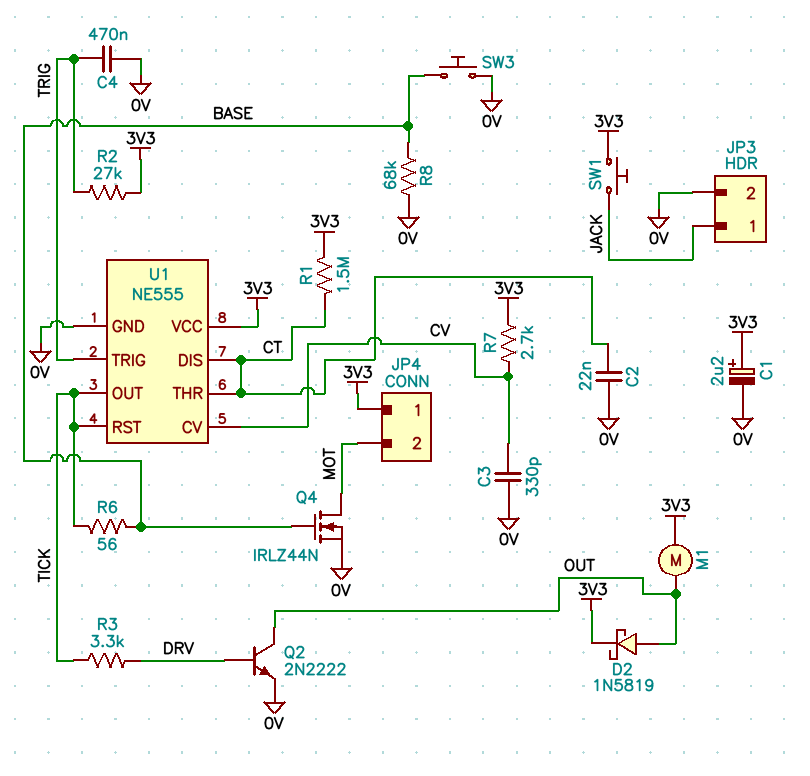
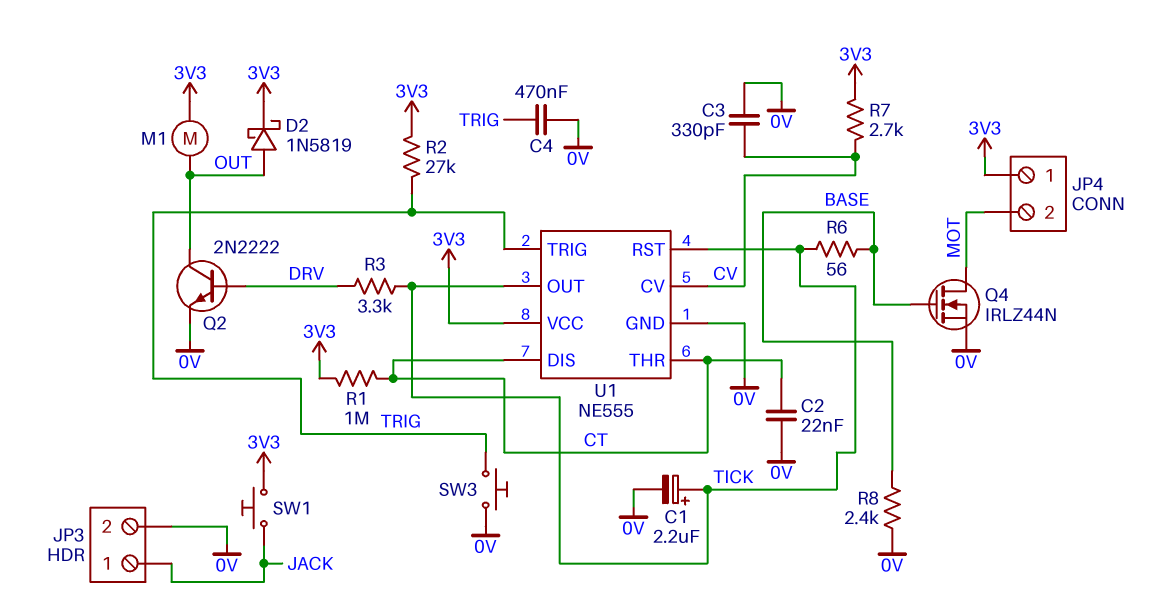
C1: 2.2uF (plus 3V3, minus 0V) -> 2.2uF (plus TICK, minus 0V)
R1: 1.5M (3V3, CT) -> 1M (3V3, CT)
R8: 68k (0V, BASE) -> 2.4k (0V, BASE)
SW3: button (0V, BASE) -> button (0V, TRIG)

